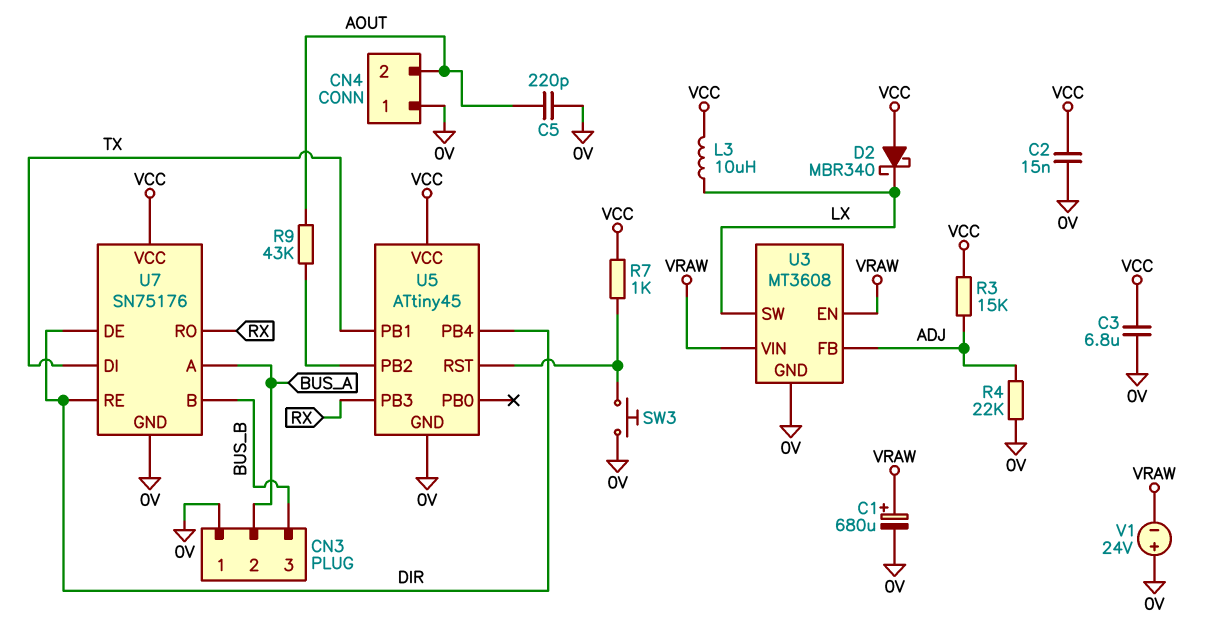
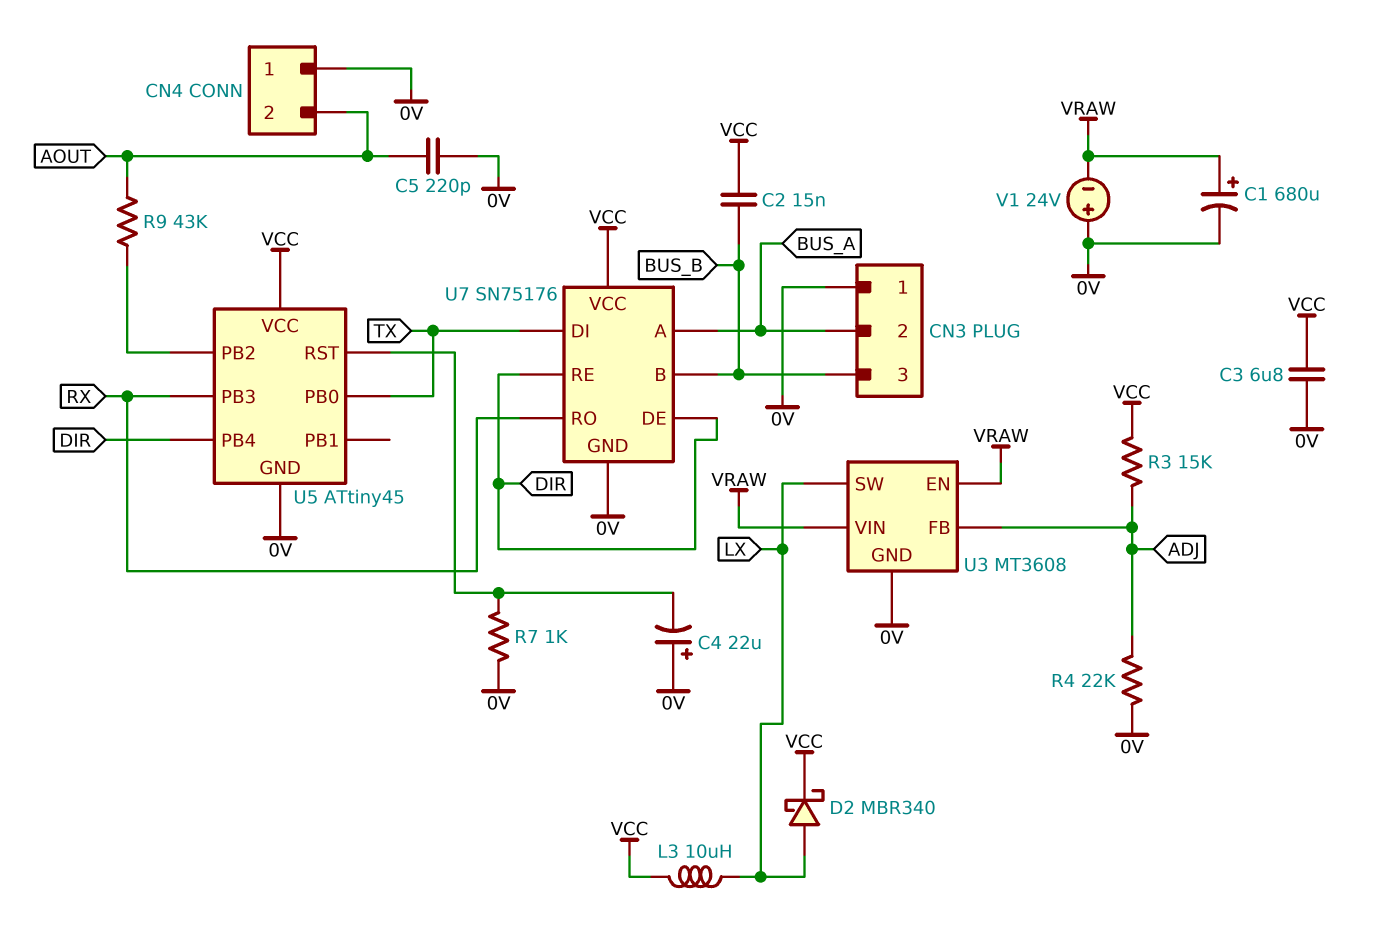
C2: 15nF (0V, VCC) -> 15nF (BUS_B, VCC)
C4: none -> 22uF (plus 0V, minus U5/RST)
D2: schottky MBR340 (A VCC, K LX) -> schottky MBR340 (A LX, K VCC)
R7: 1k (U5/RST, VCC) -> 1k (0V, U5/RST)
SW3: button (0V, U5/RST) -> none
U5 pin PB0: none -> TX
U5 pin PB1: TX -> none

